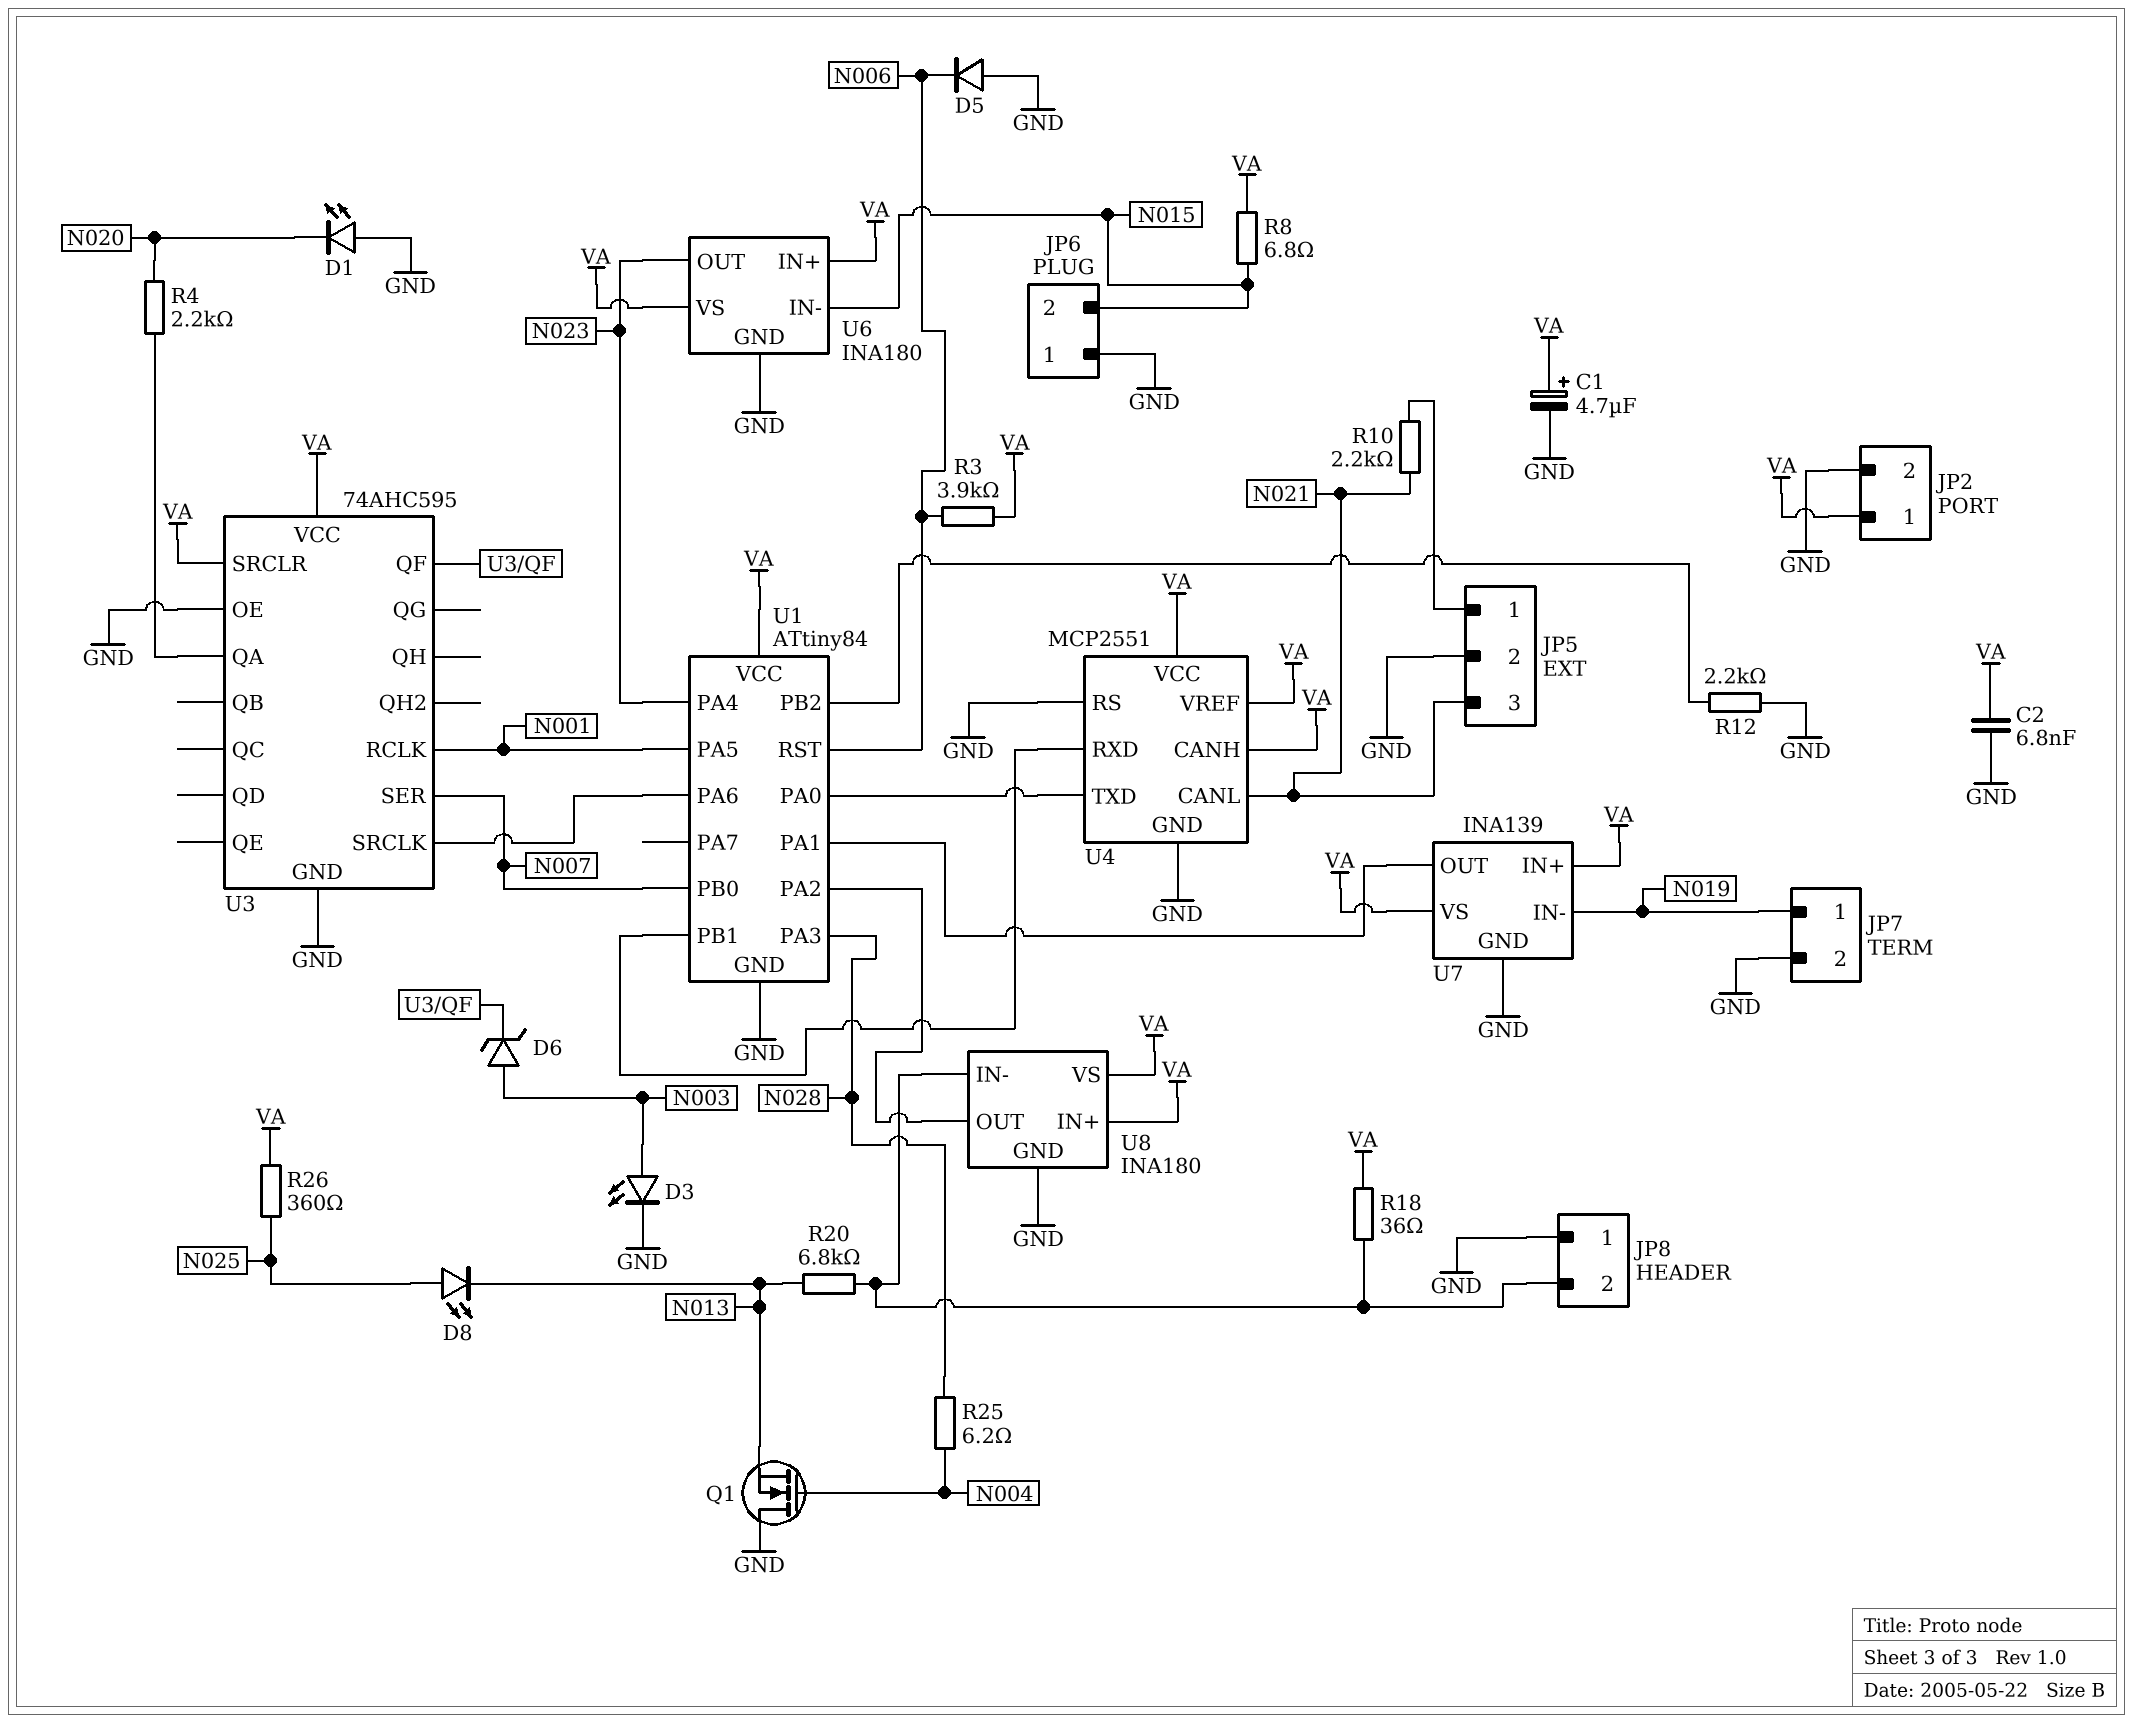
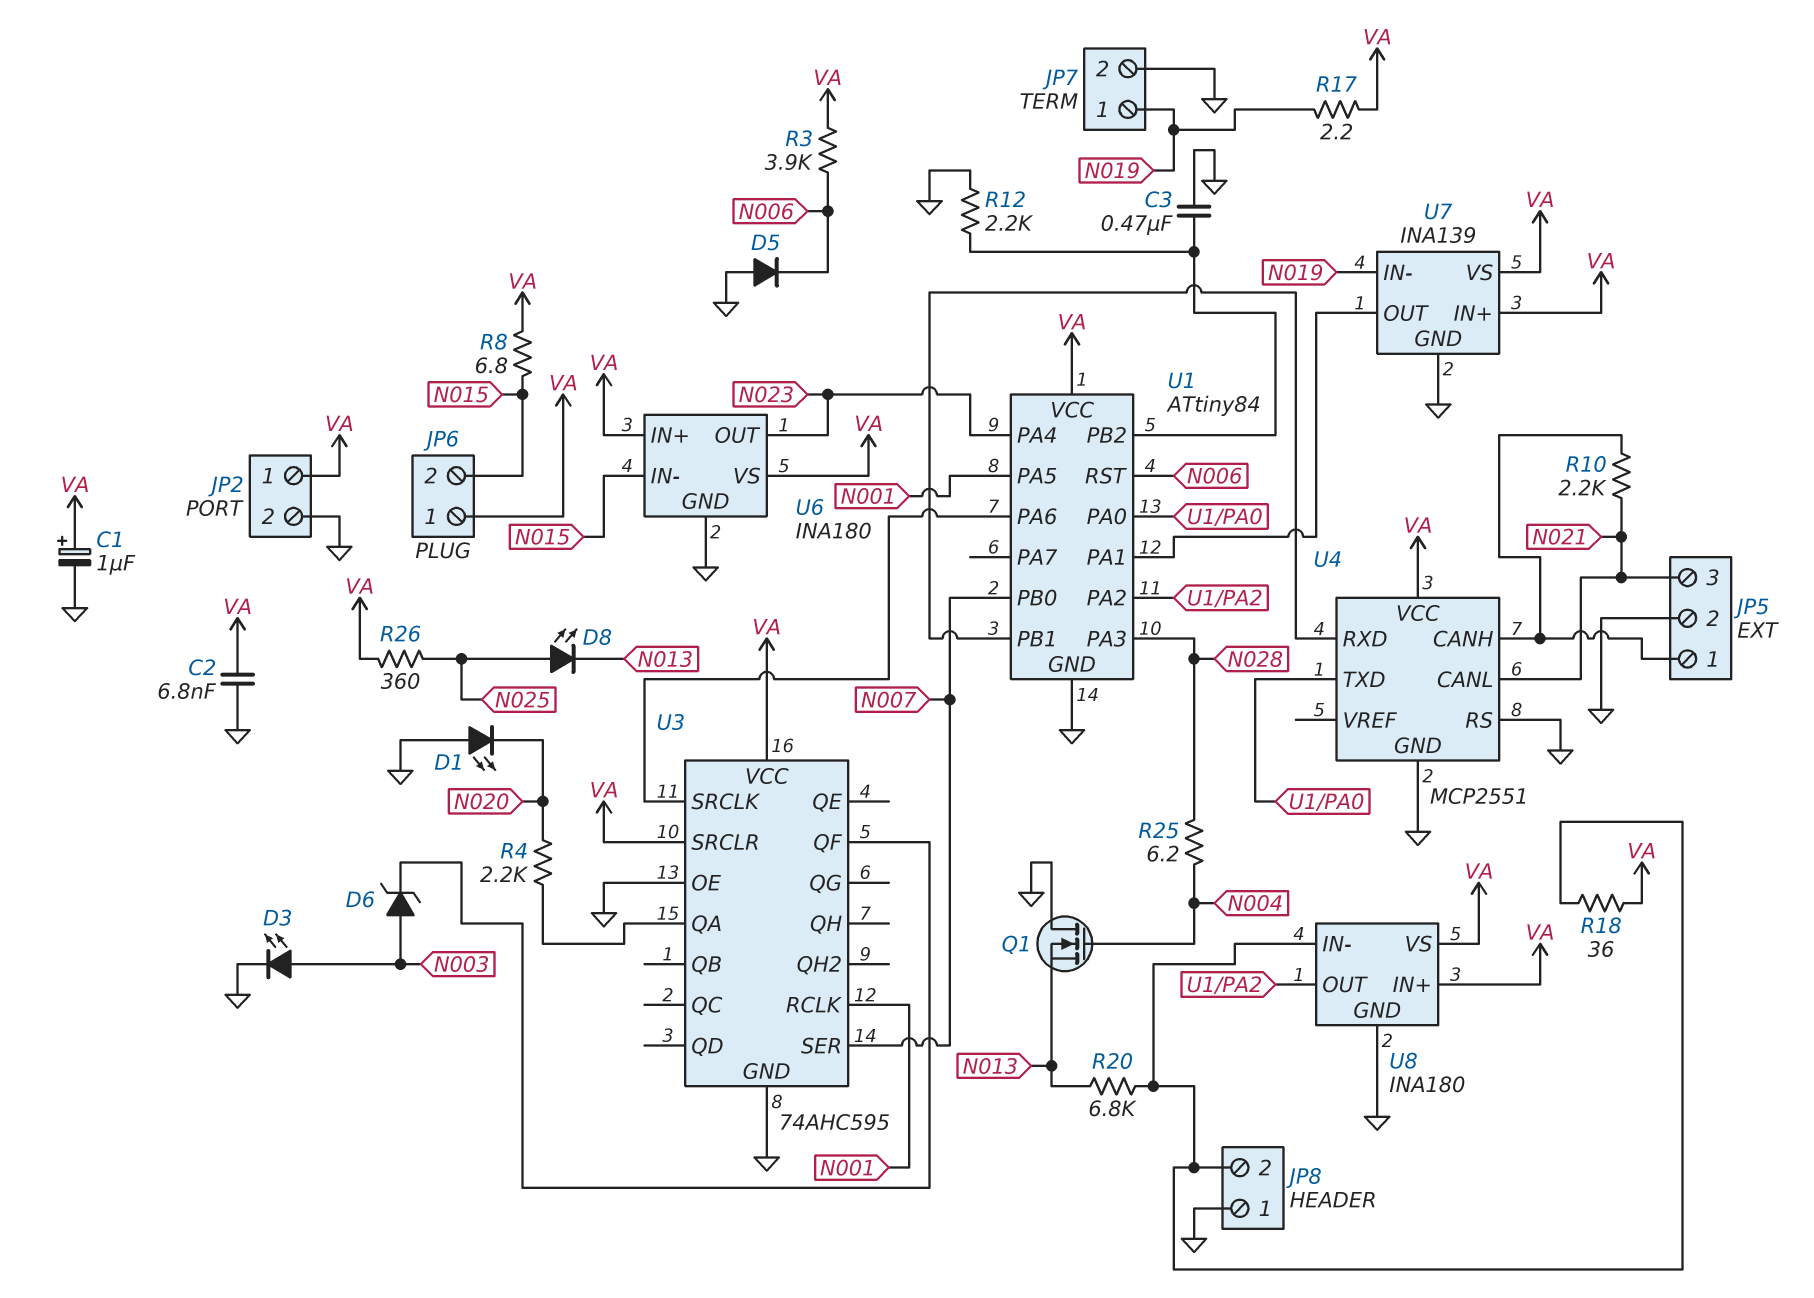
C1: 4.7uF (plus VA, minus GND) -> 1uF (plus VA, minus GND)
C3: none -> 470nF (GND, U1/PB2)
JP6 pin 1: GND -> VA
R17: none -> 2.2 (N019, VA)
U4 pin CANH: VA -> JP5/1
U4 pin VREF: VA -> none

